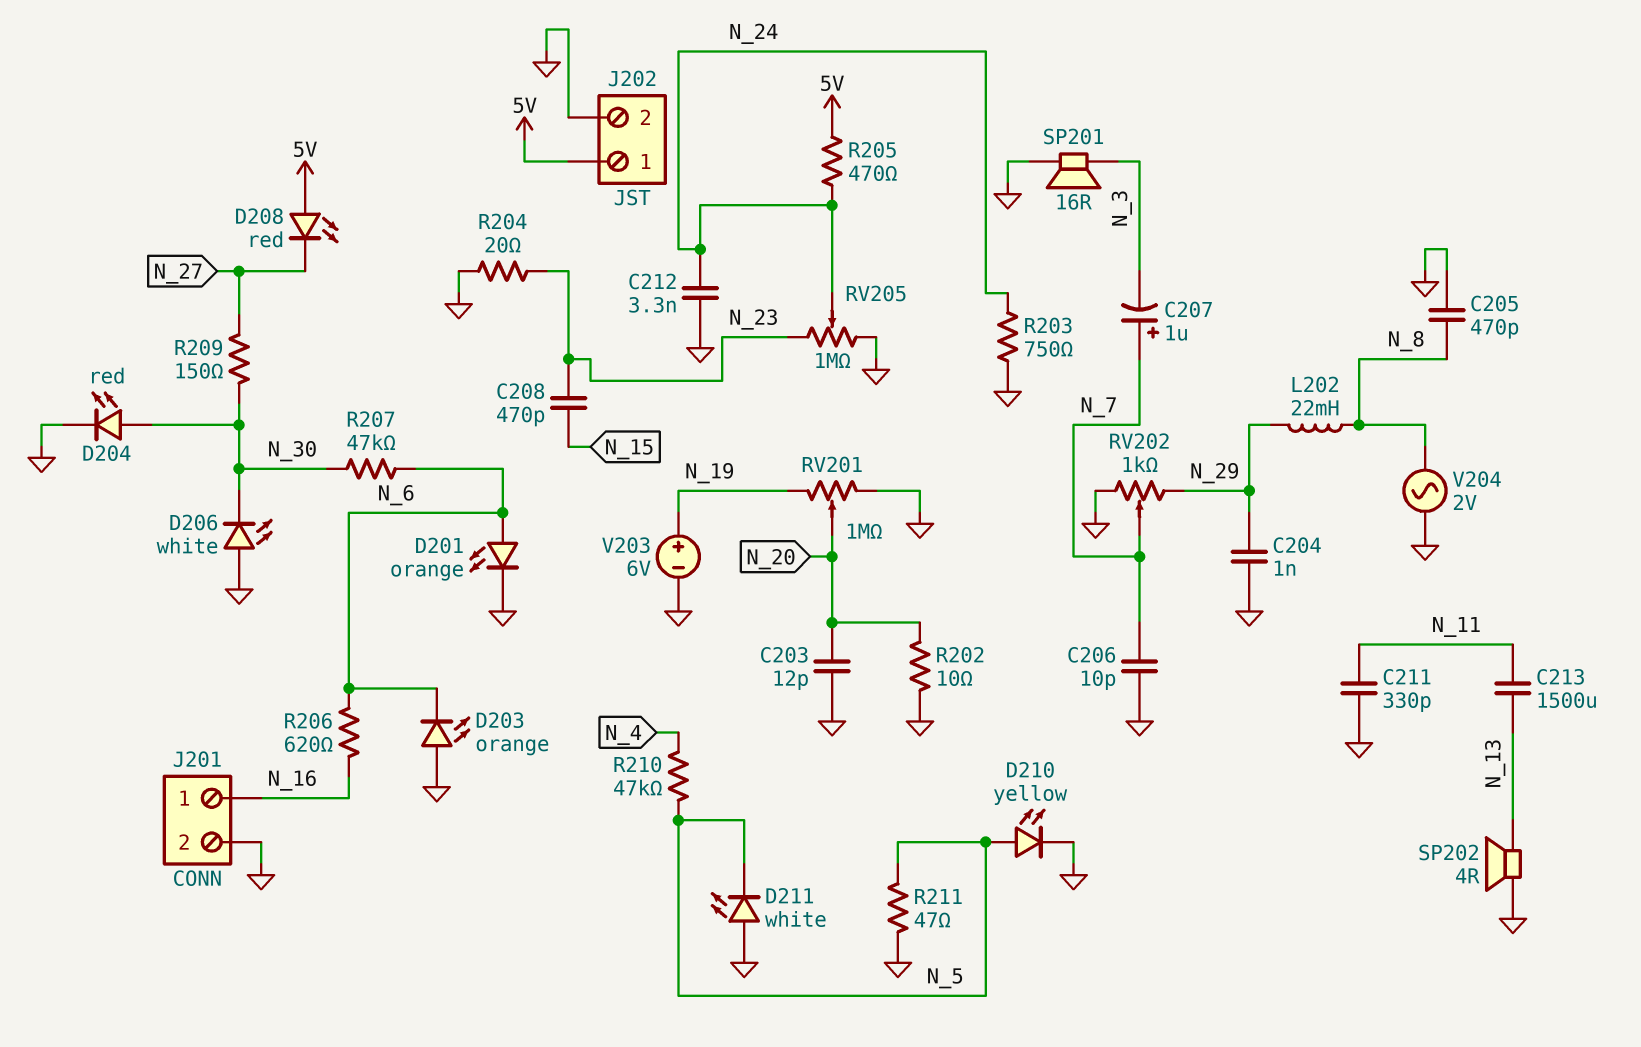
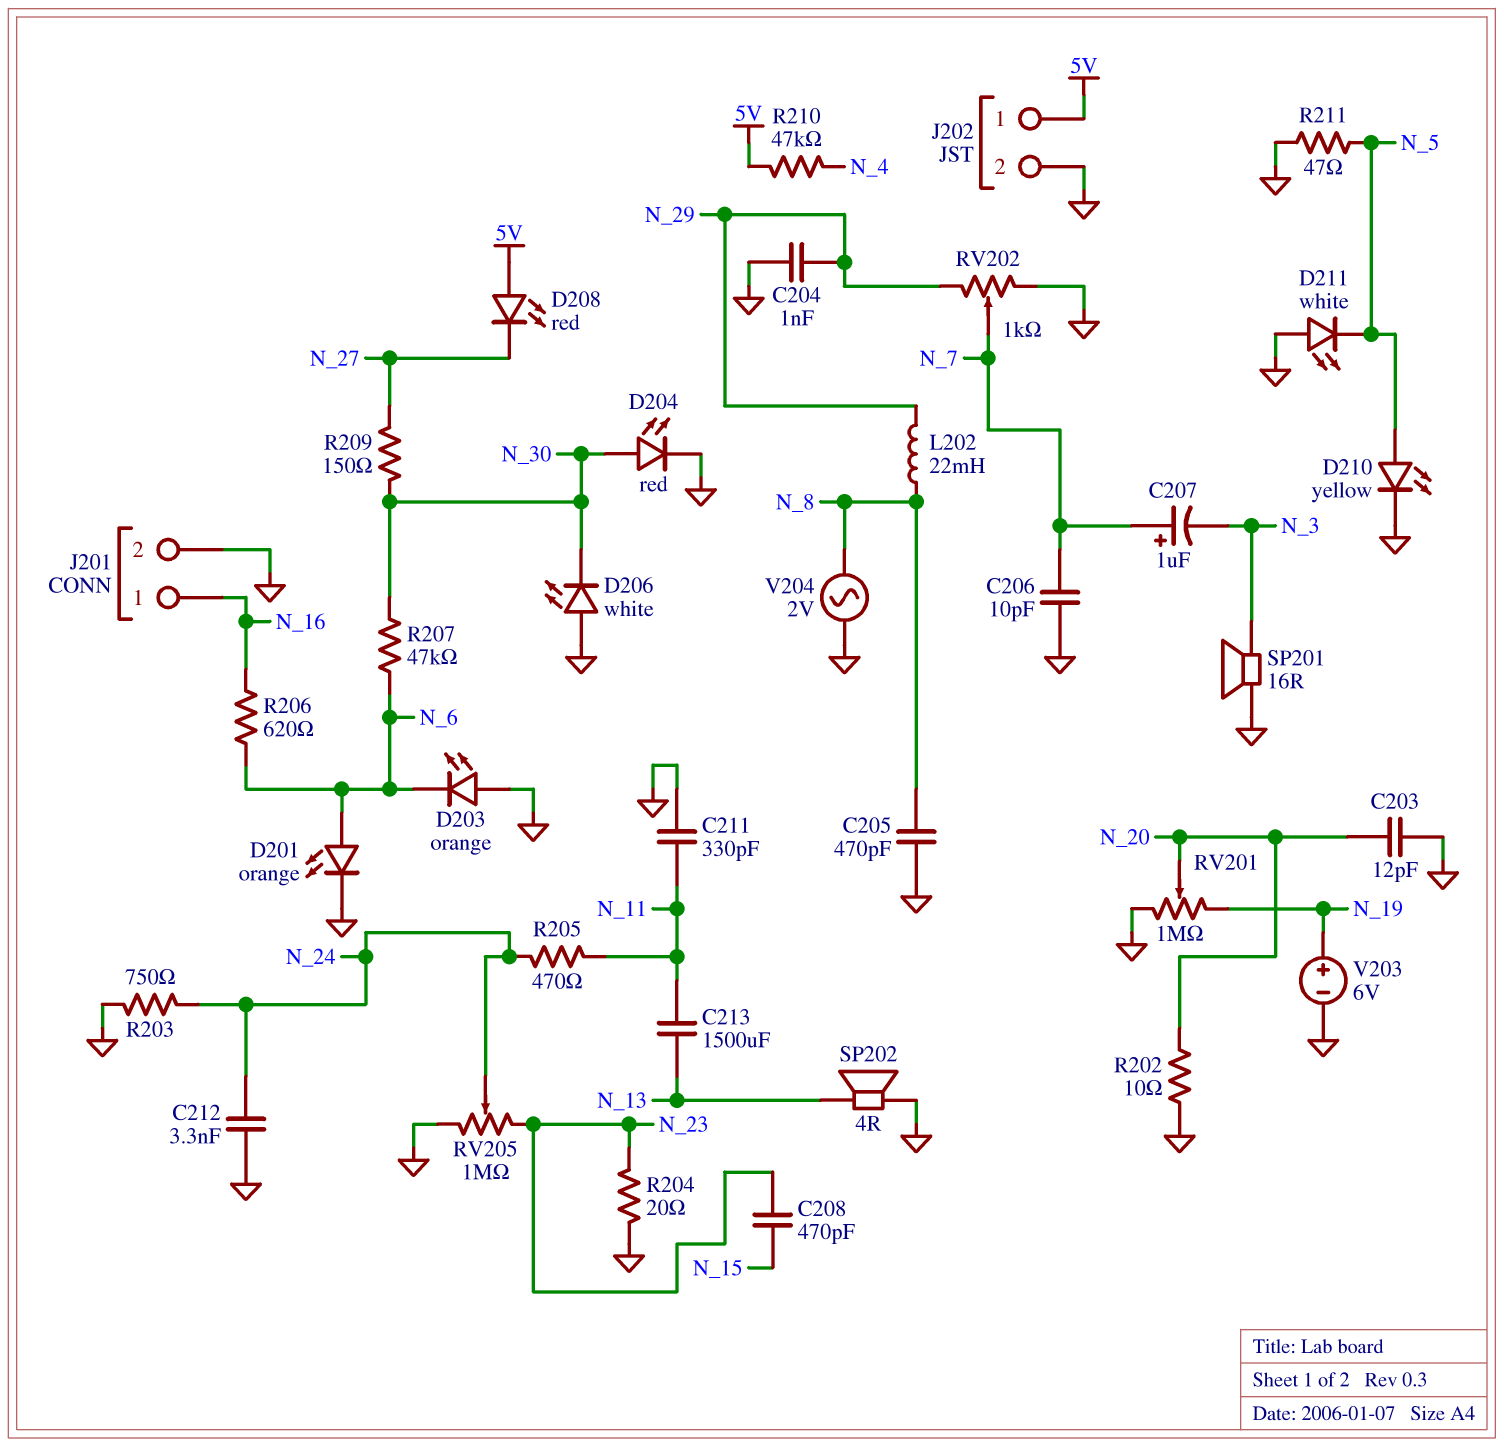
R205: 470 (5V, N_24) -> 470 (N_11, N_24)
R210: 47k (N_4, N_5) -> 47k (5V, N_4)

